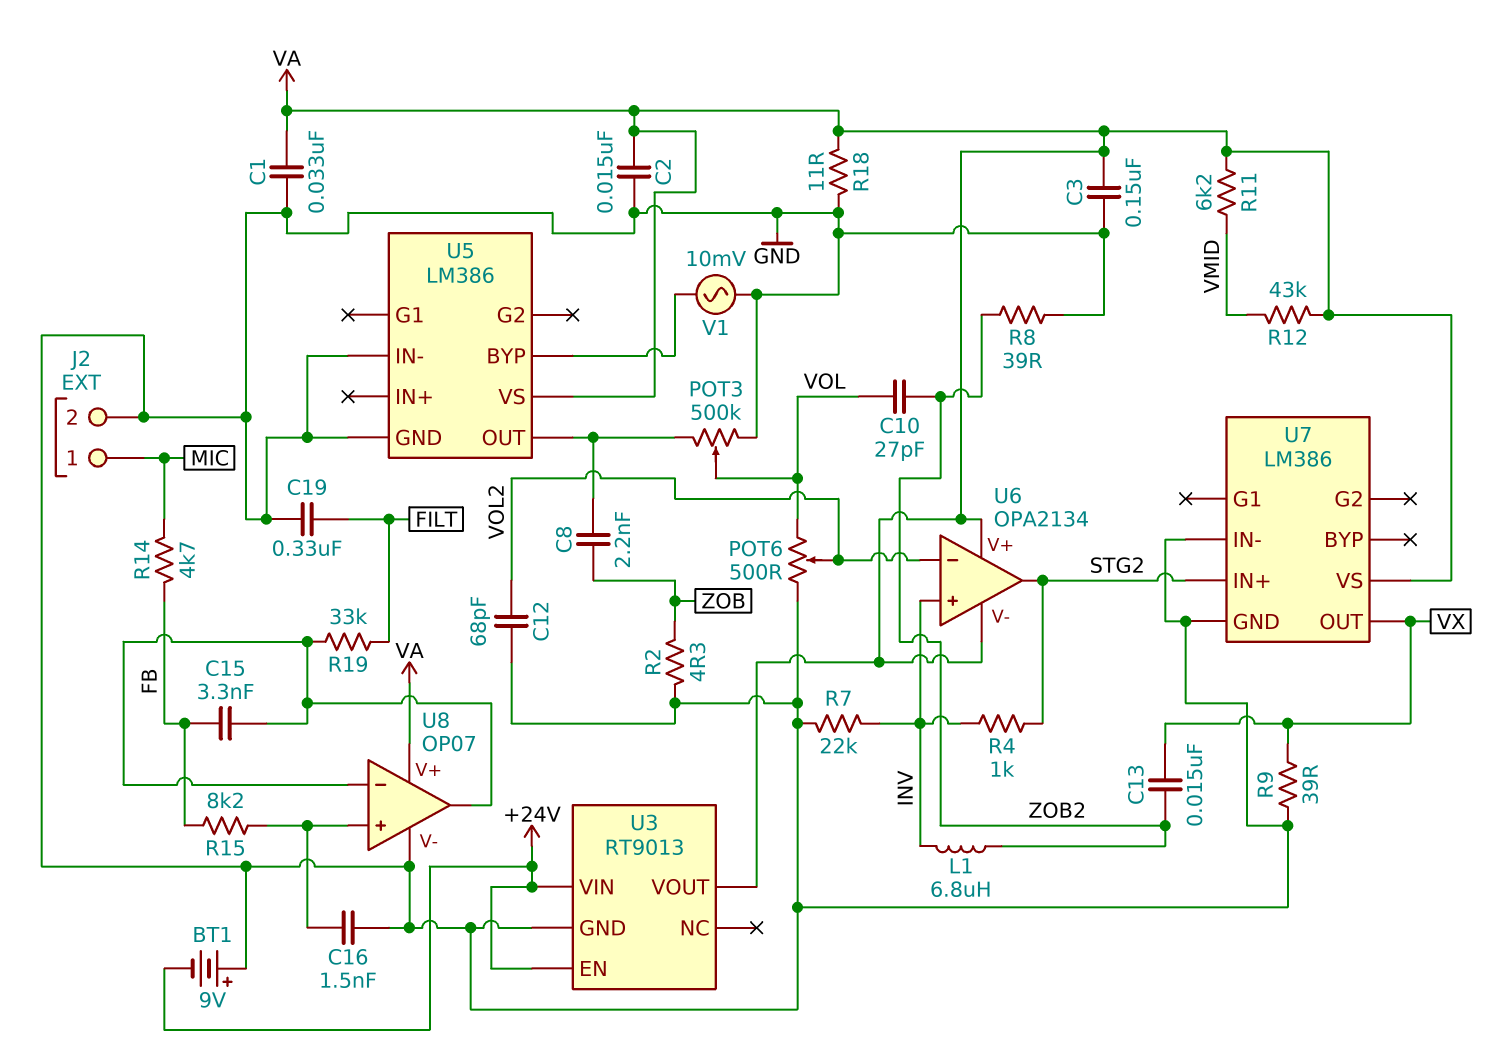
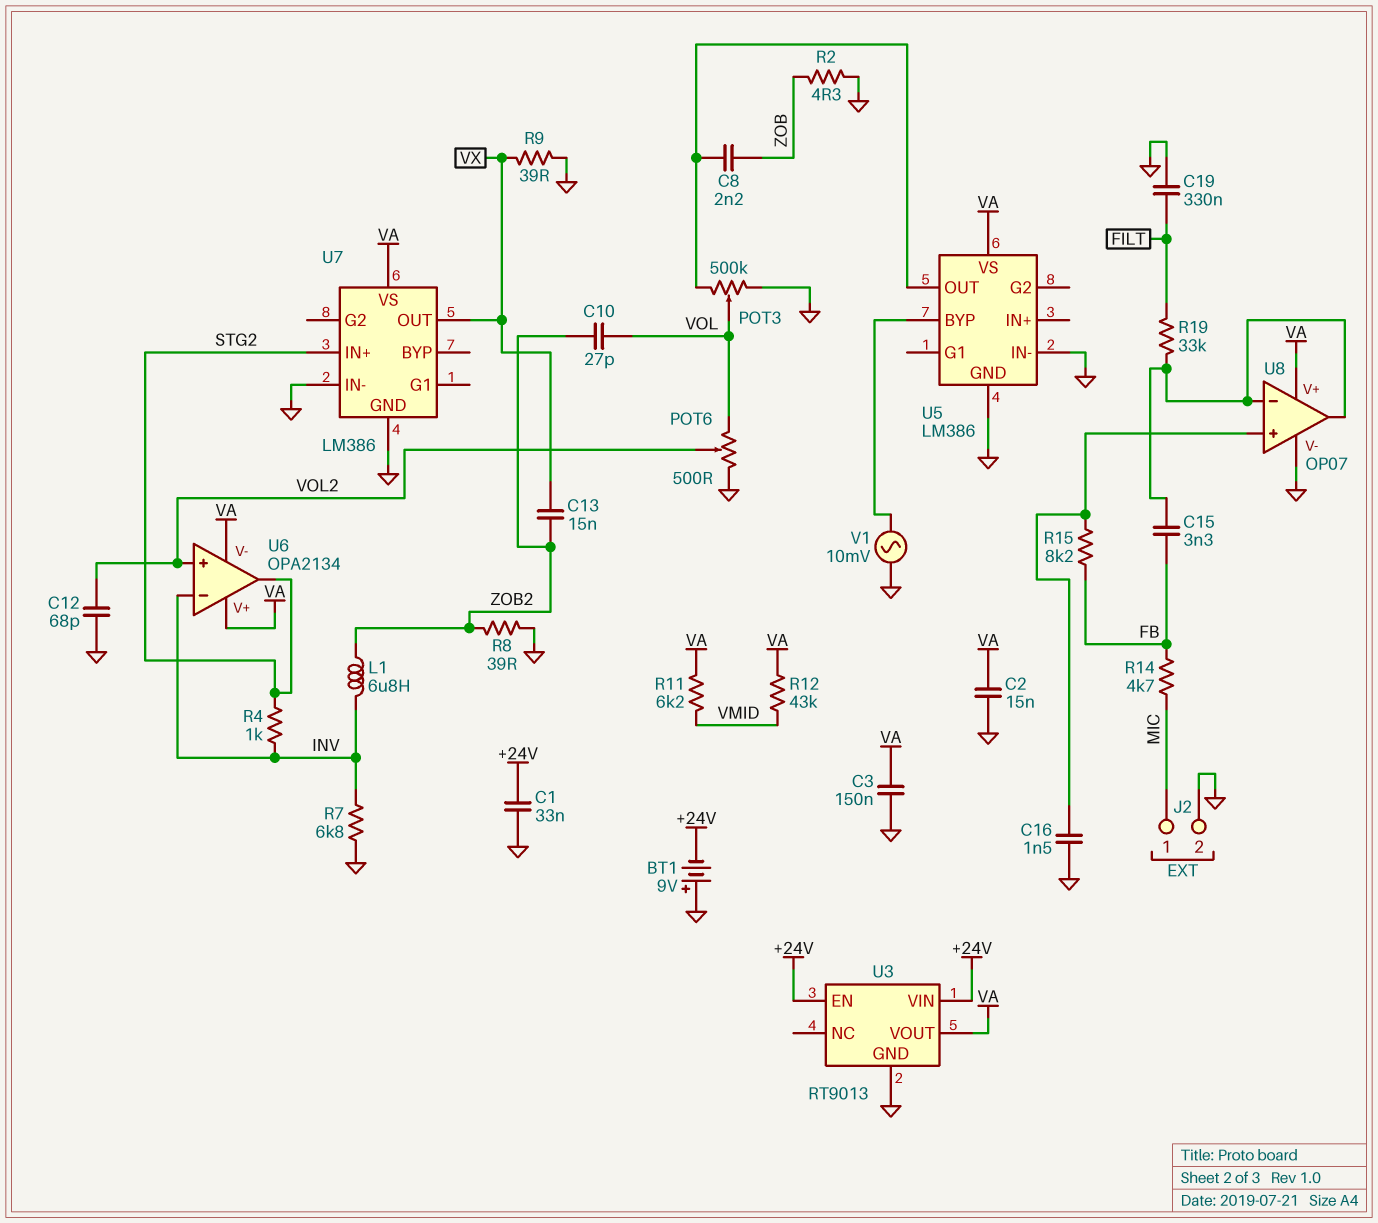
C1: 33nF (GND, VA) -> 33nF (+24V, GND)
R7: 22k (GND, INV) -> 6.8k (GND, INV)
R18: 11 (GND, VA) -> none
U6 pin in+: INV -> VOL2
U6 pin in-: VOL2 -> INV

